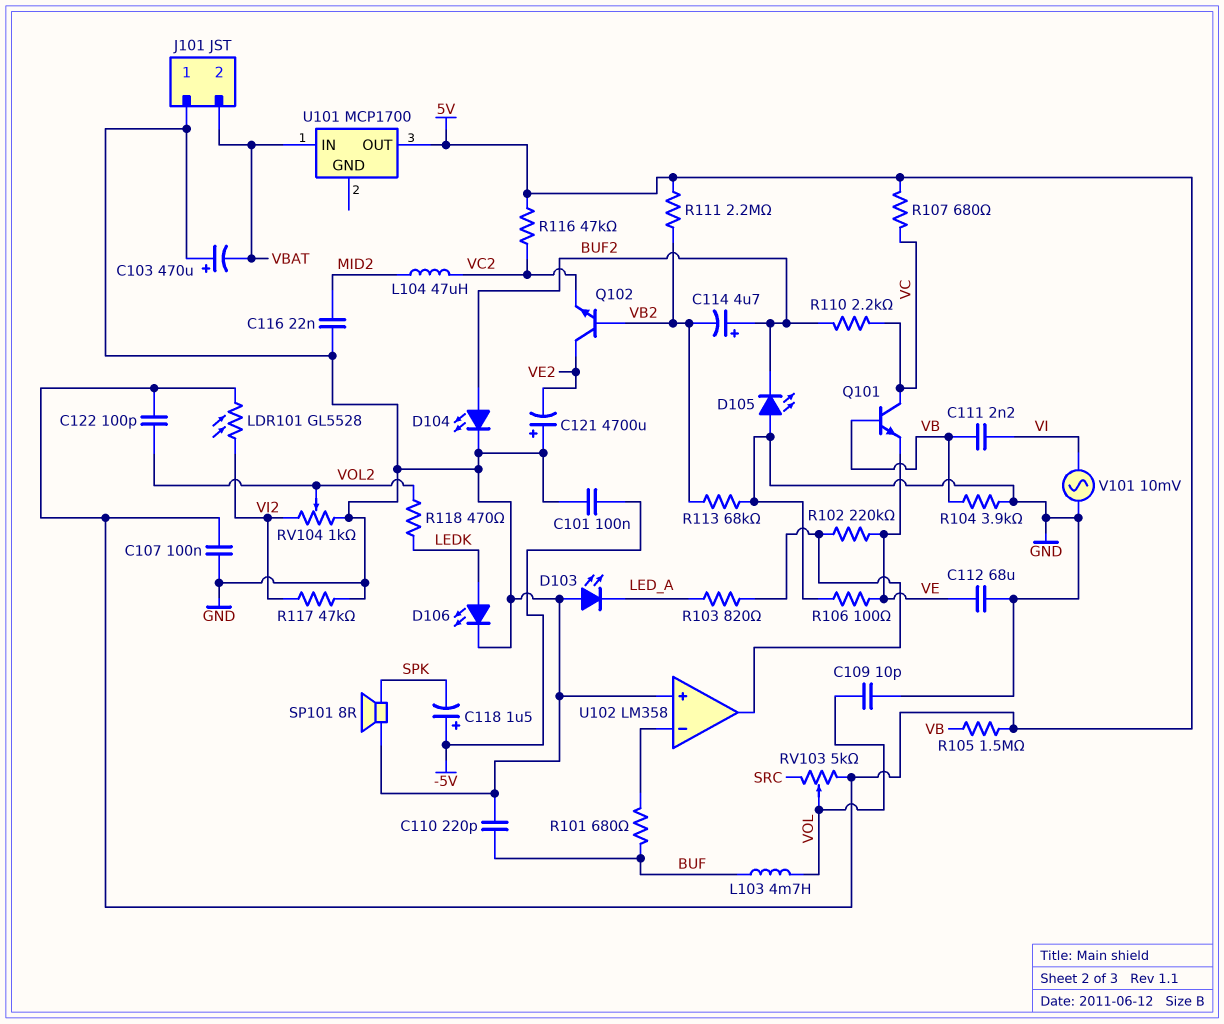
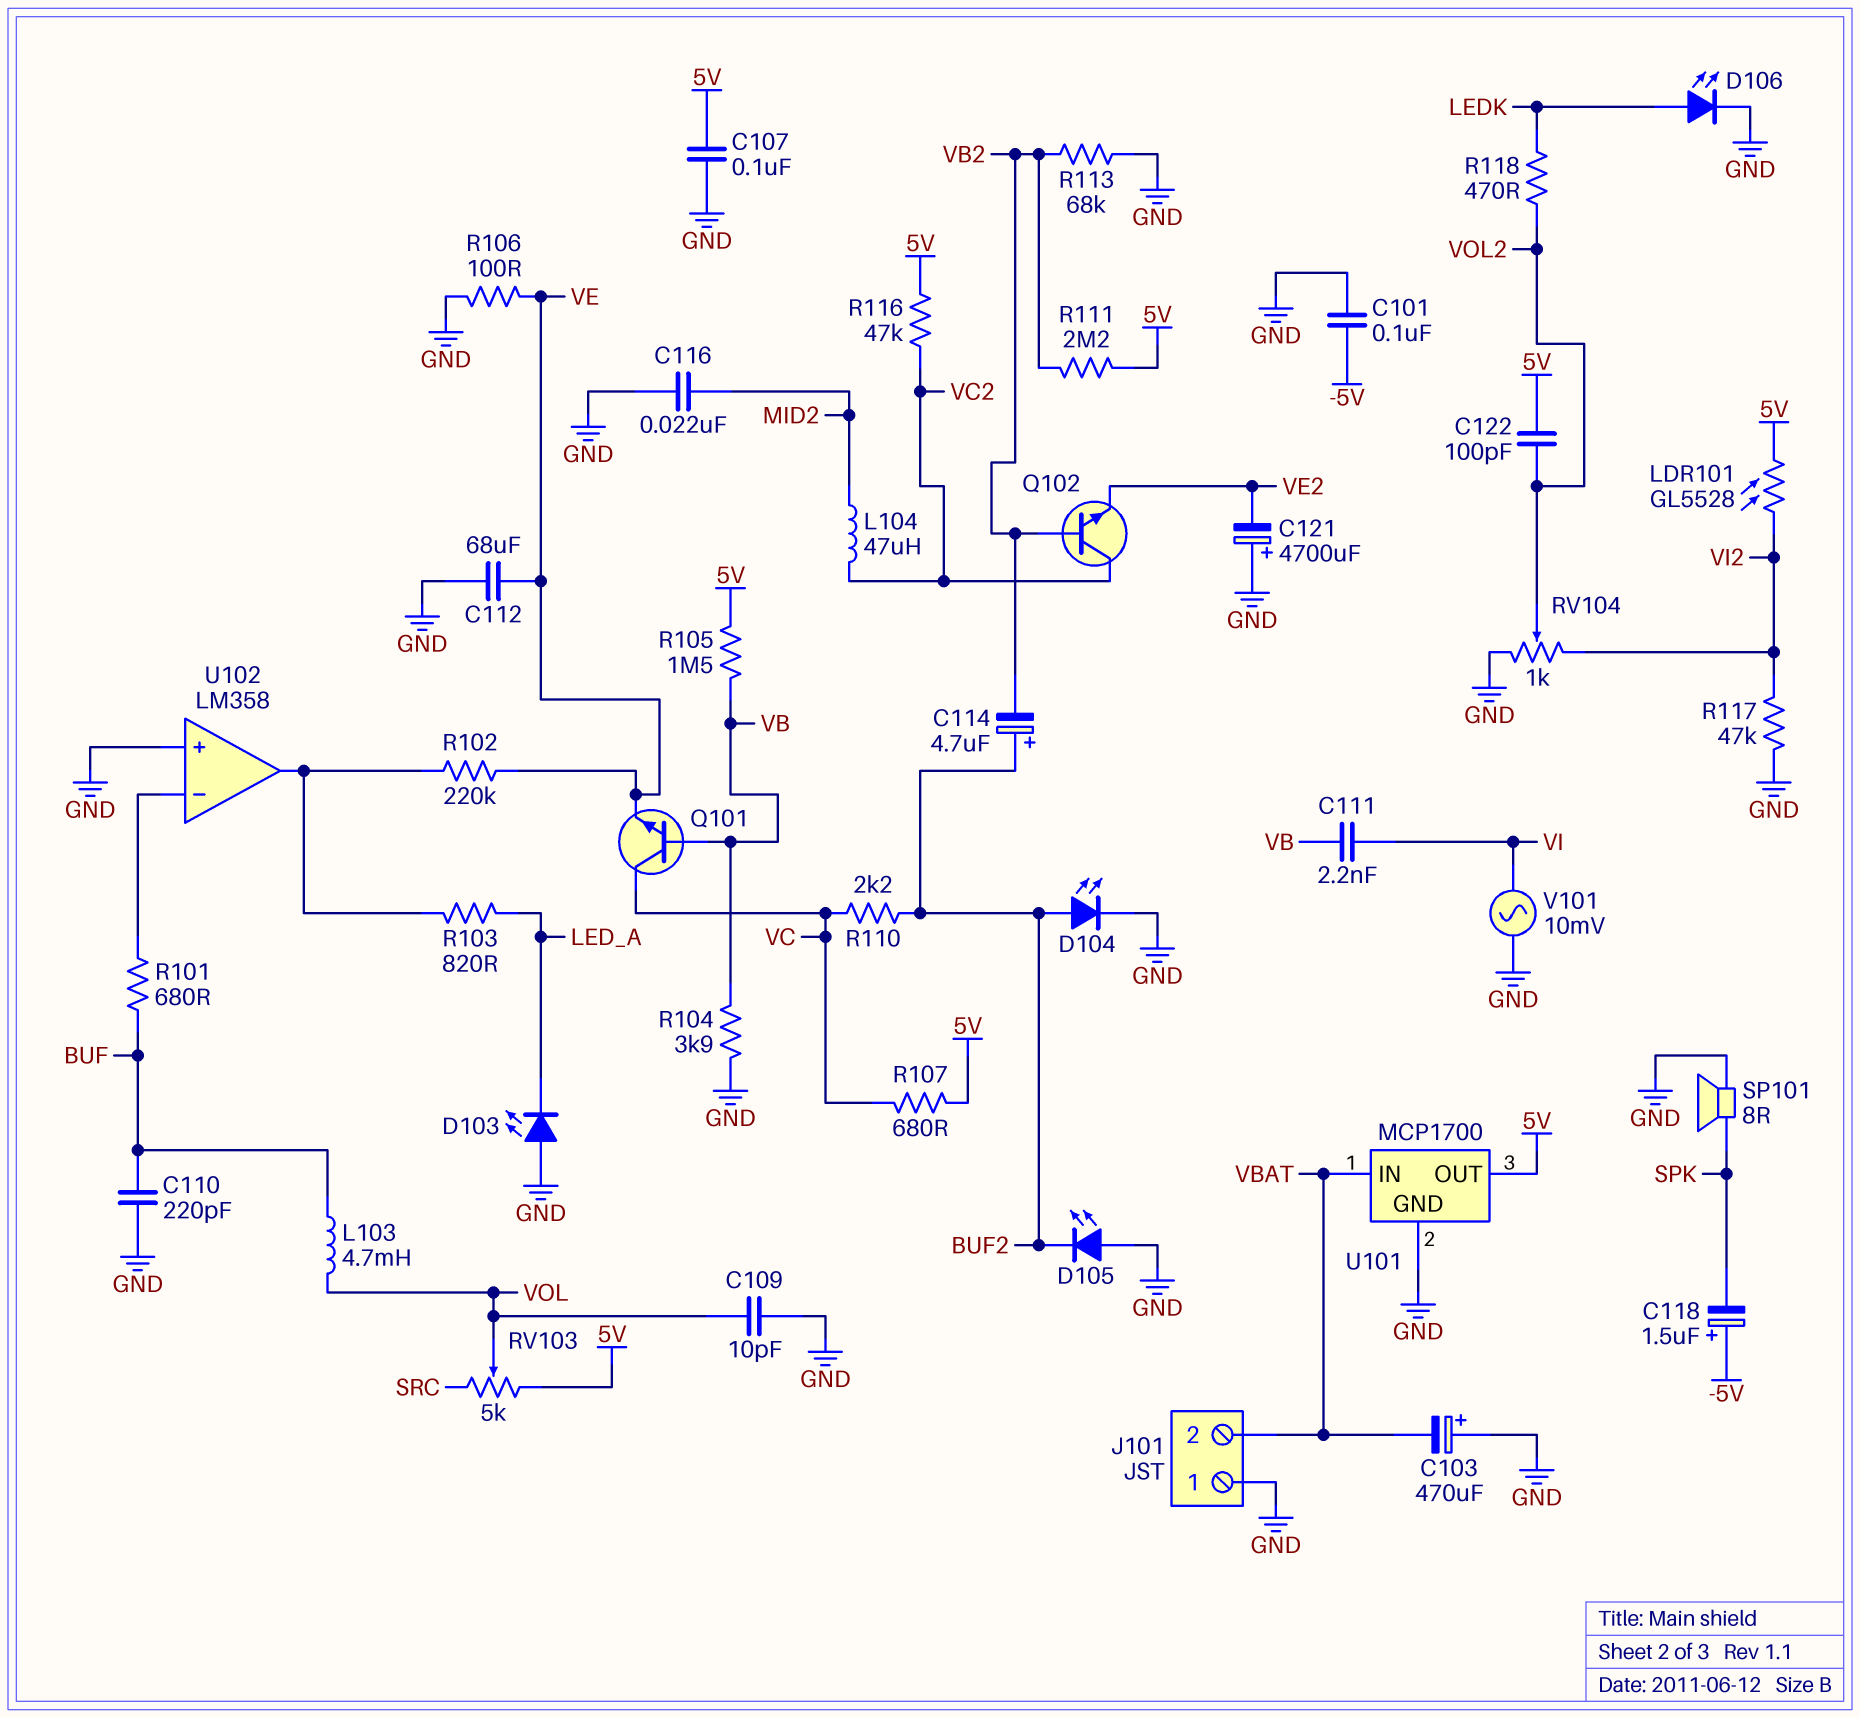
Q102: NPN (B VB2, C VE2, E VC2) -> NPN (B VB2, C VC2, E VE2)
U101 pin GND: none -> GND

